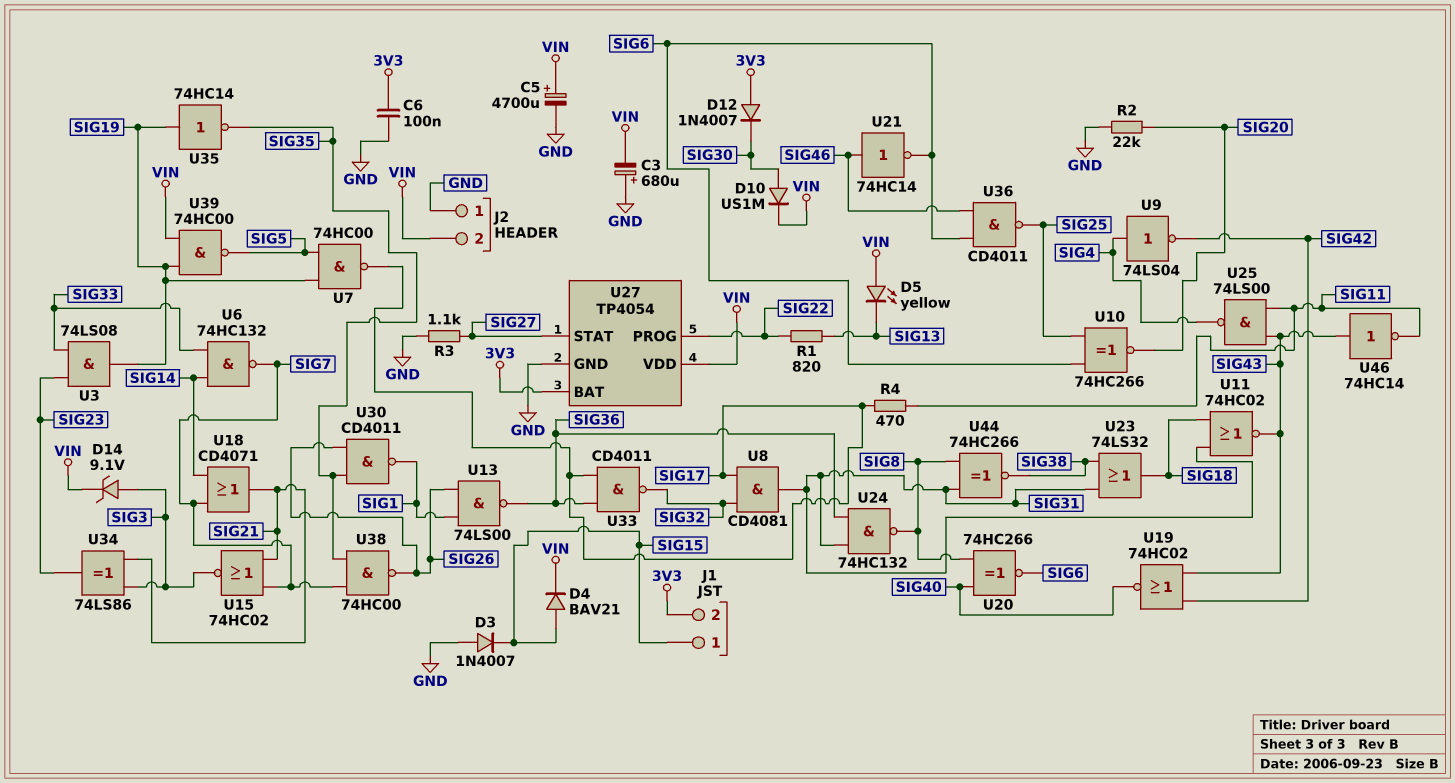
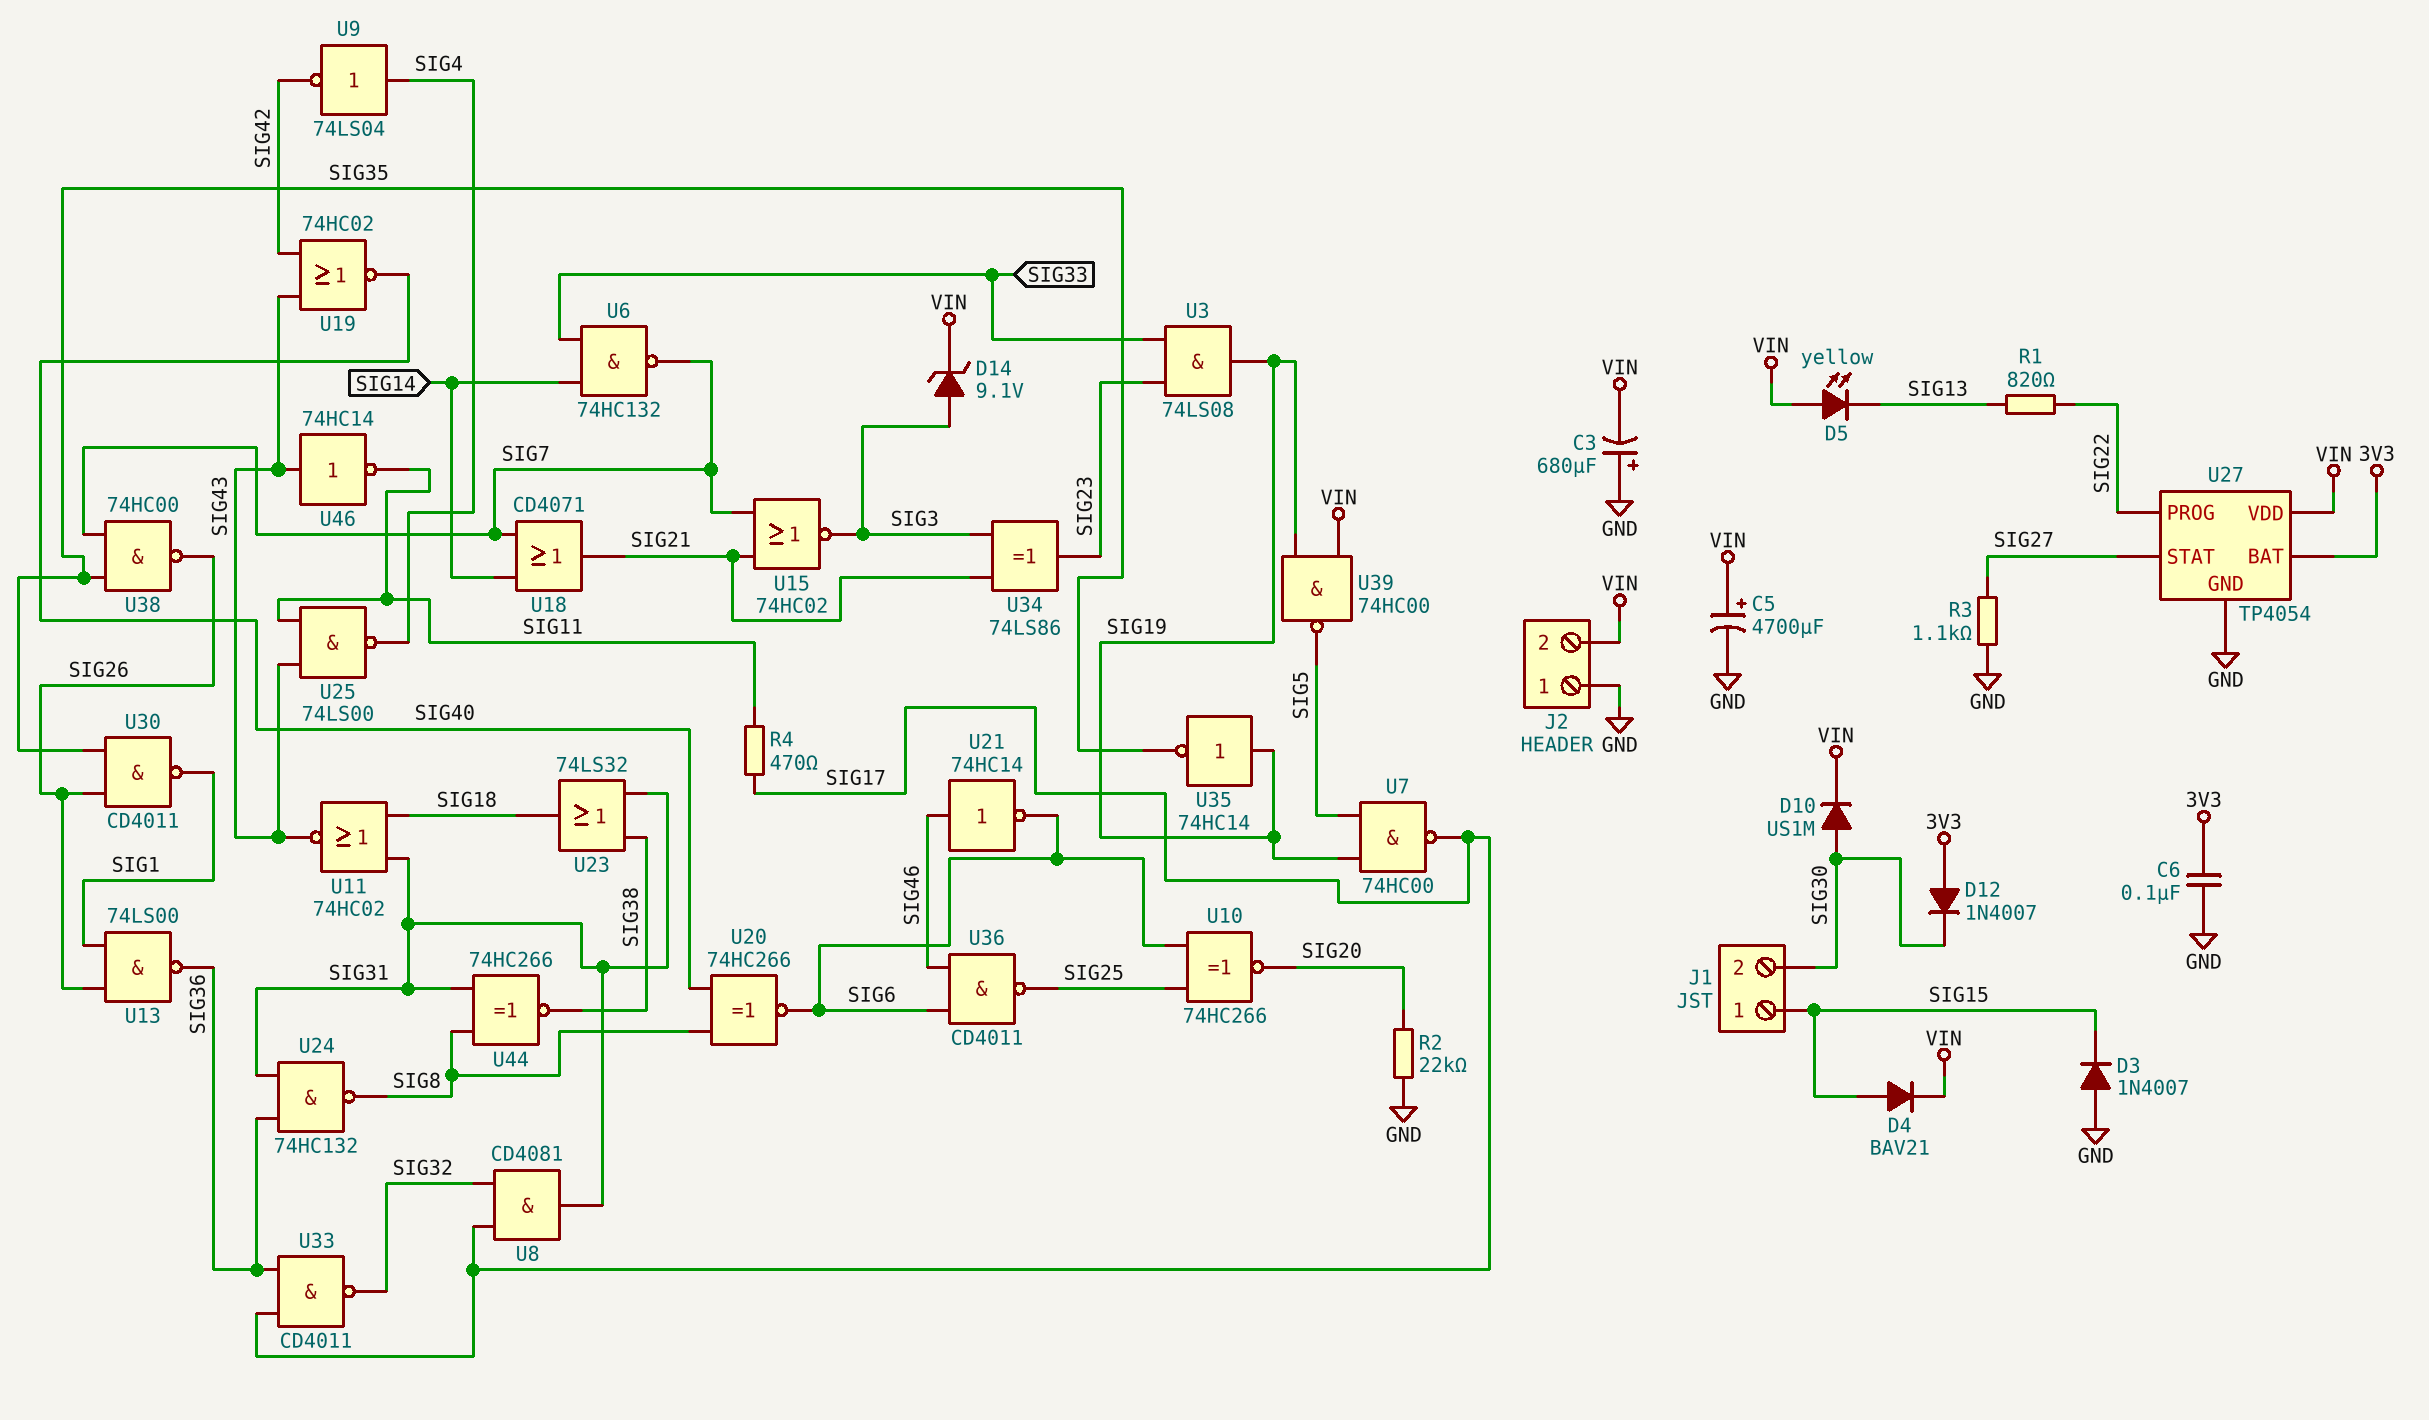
J1 pin 2: 3V3 -> SIG30

